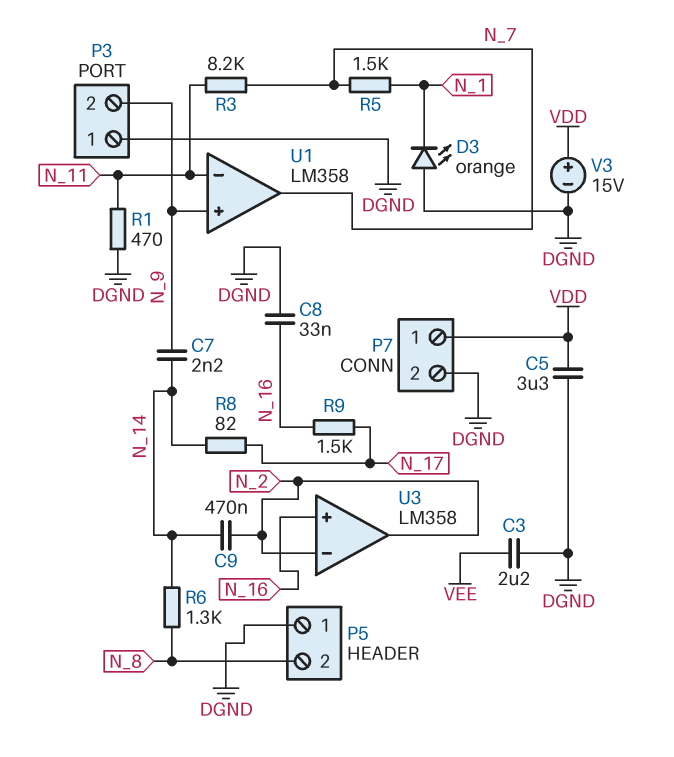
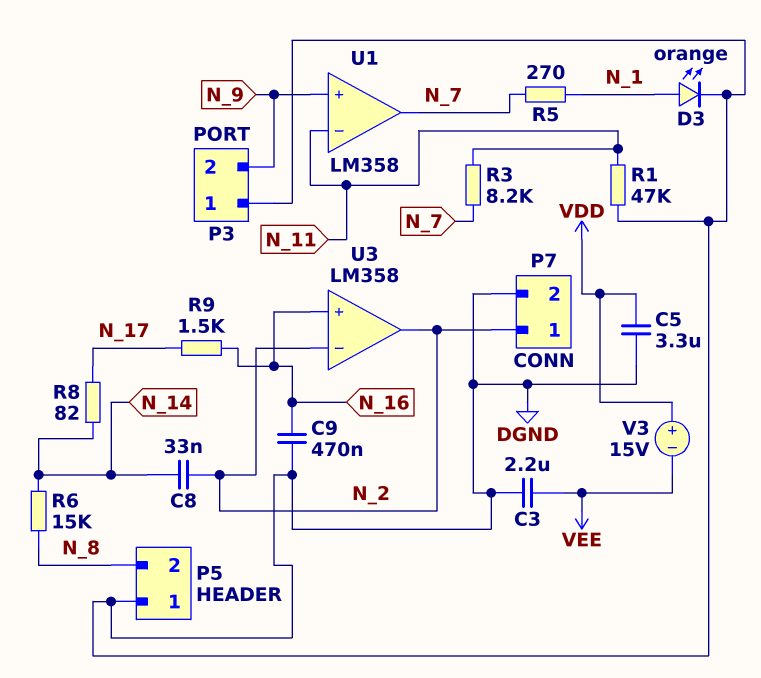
C7: 2.2nF (N_9, N_14) -> none
C8: 33nF (DGND, N_16) -> 33nF (N_2, N_14)
C9: 470nF (N_2, N_14) -> 470nF (DGND, N_16)
D3: LED orange (A DGND, K N_1) -> LED orange (A N_1, K DGND)
P7 pin 1: VDD -> N_2
R1: 470 (DGND, N_11) -> 47k (DGND, N_11)
R5: 1.5k (N_1, N_7) -> 270 (N_1, N_7)
R6: 1.3k (N_8, N_14) -> 15k (N_8, N_14)
V3: 15V (plus VDD, minus DGND) -> 15V (plus VDD, minus VEE)

